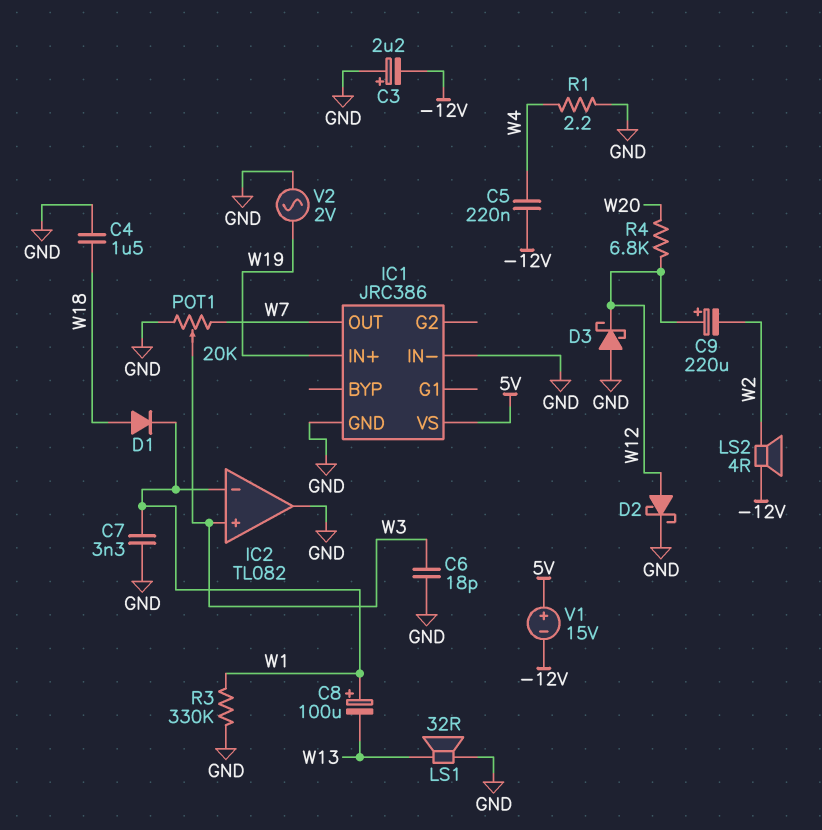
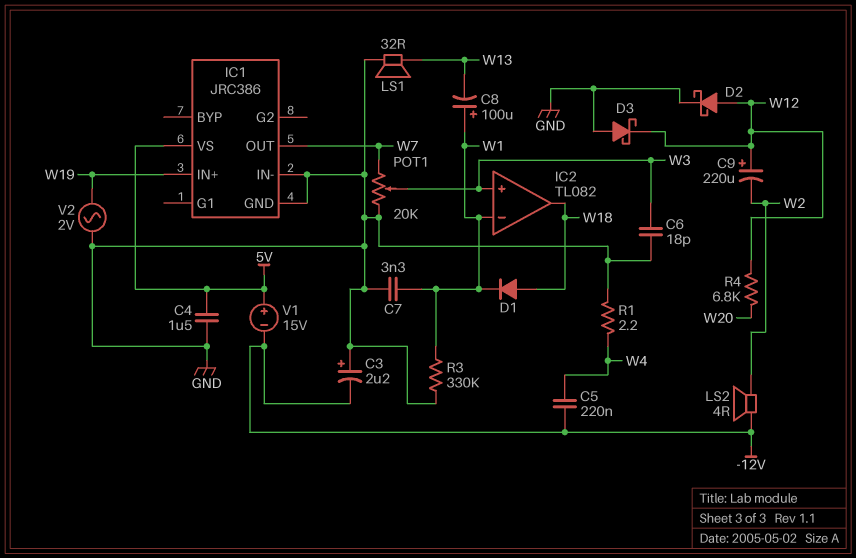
C4: 1.5uF (GND, W18) -> 1.5uF (5V, GND)
IC2 pin out: GND -> W18

